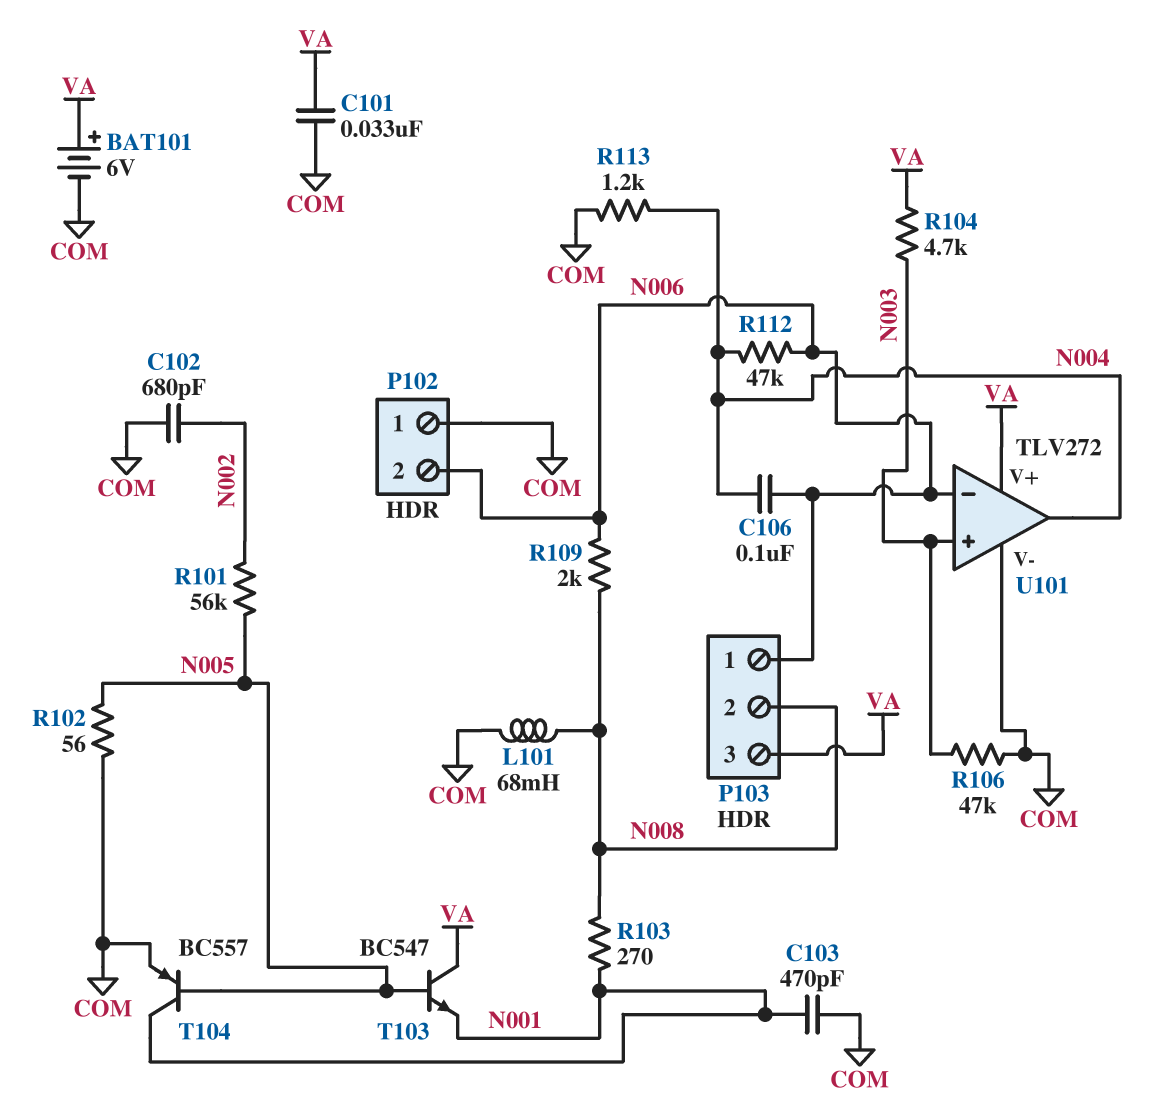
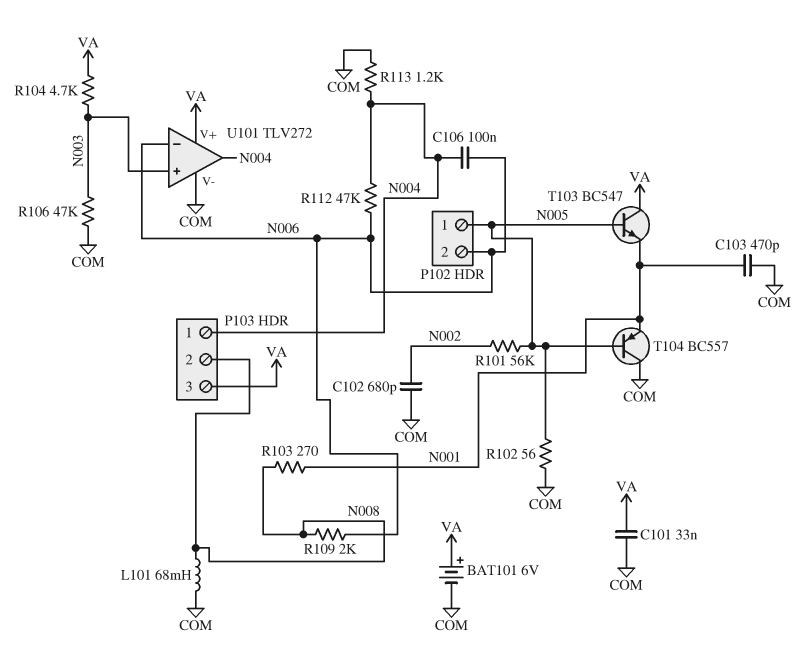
P102 pin 1: COM -> N005
P103 pin 1: N006 -> N004
T104: PNP BC557 (B N005, C N001, E COM) -> PNP BC557 (B N005, C COM, E N001)

